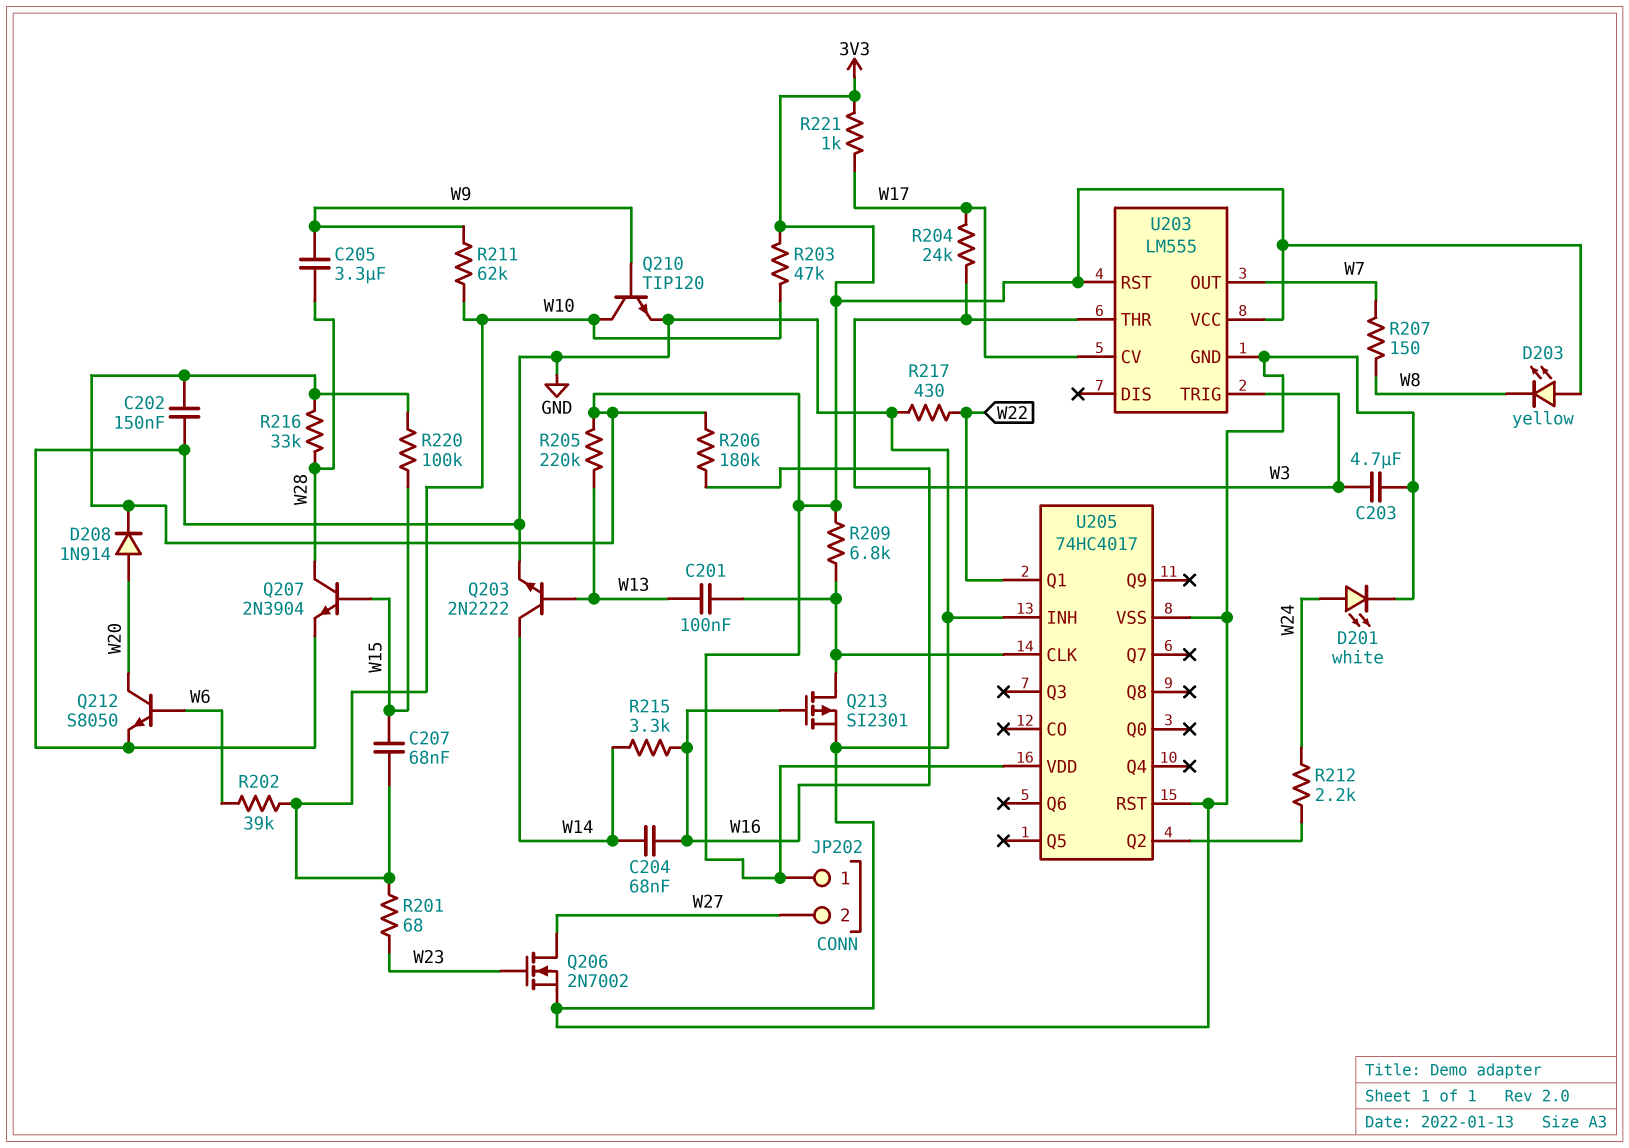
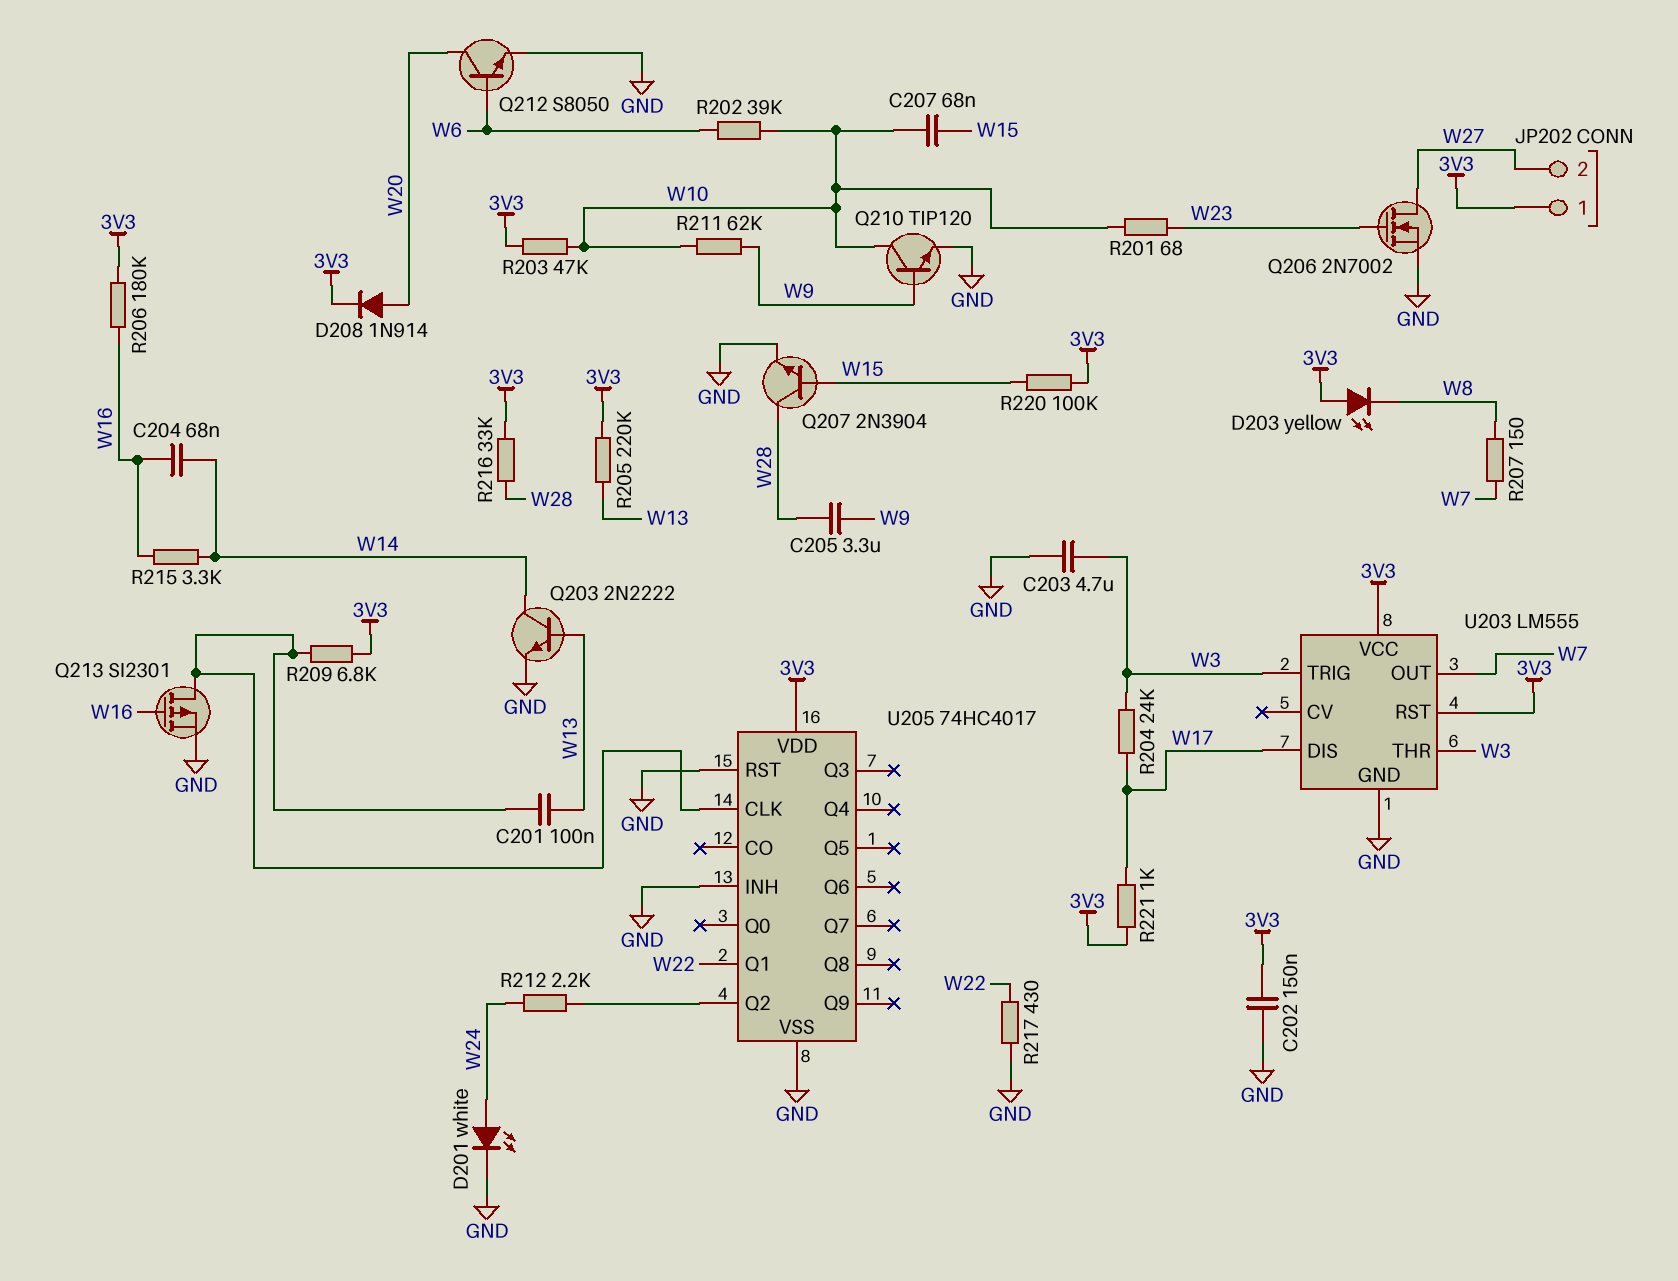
U203 pin CV: W17 -> none
U203 pin DIS: none -> W17

